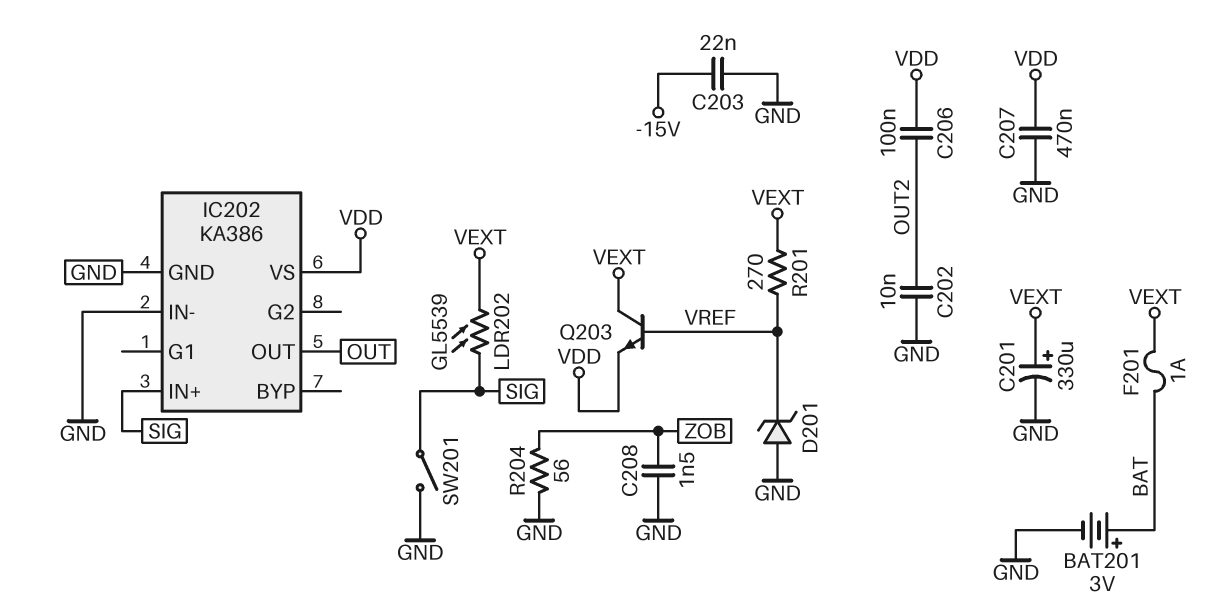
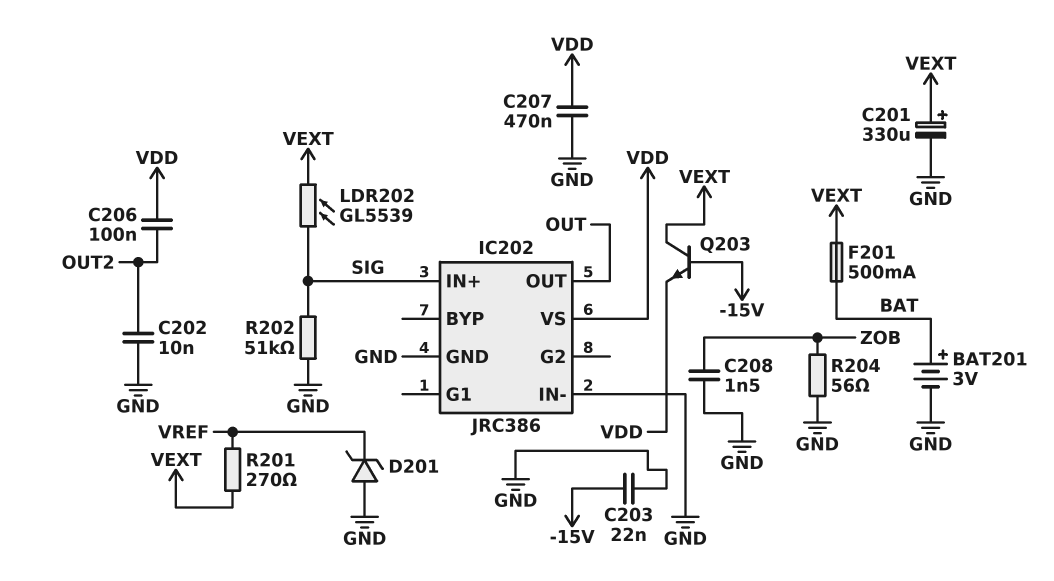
F201: 1A (BAT, VEXT) -> 500mA (BAT, VEXT)
IC202: KA386 -> JRC386
Q203: NPN (B VREF, C VEXT, E VDD) -> NPN (B -15V, C VEXT, E VDD)
R202: none -> 51k (GND, SIG)
SW201: switch (GND, SIG) -> none

